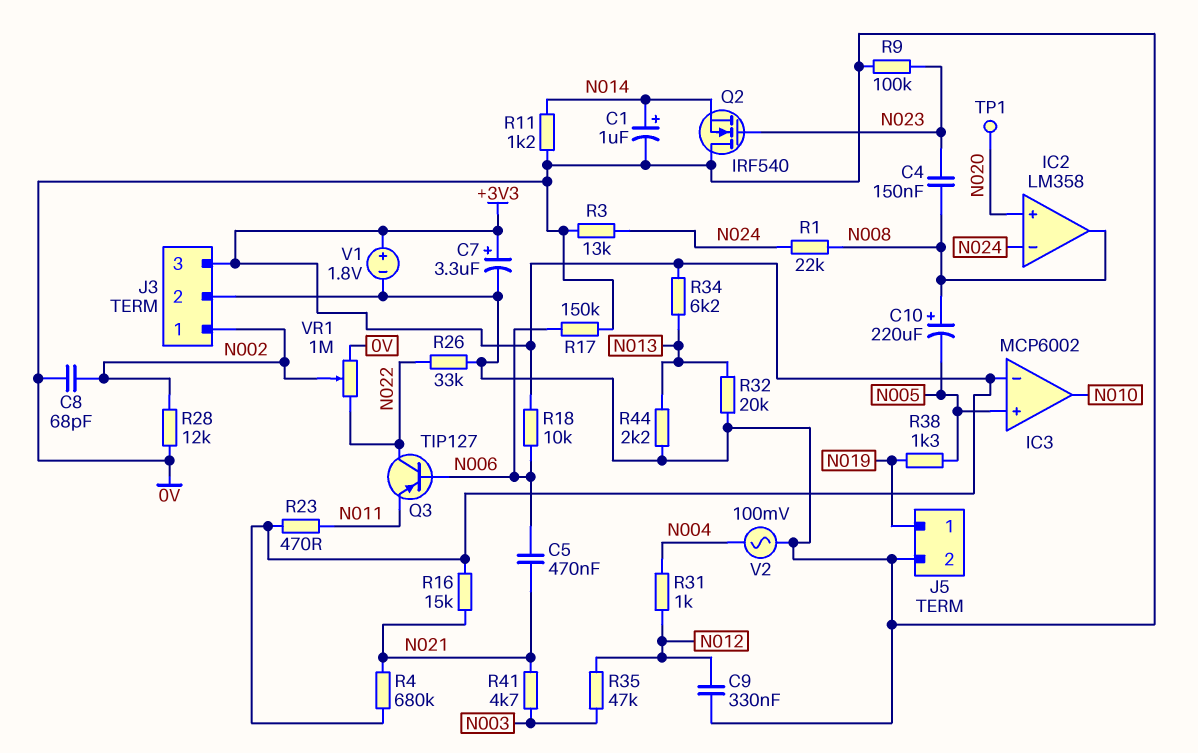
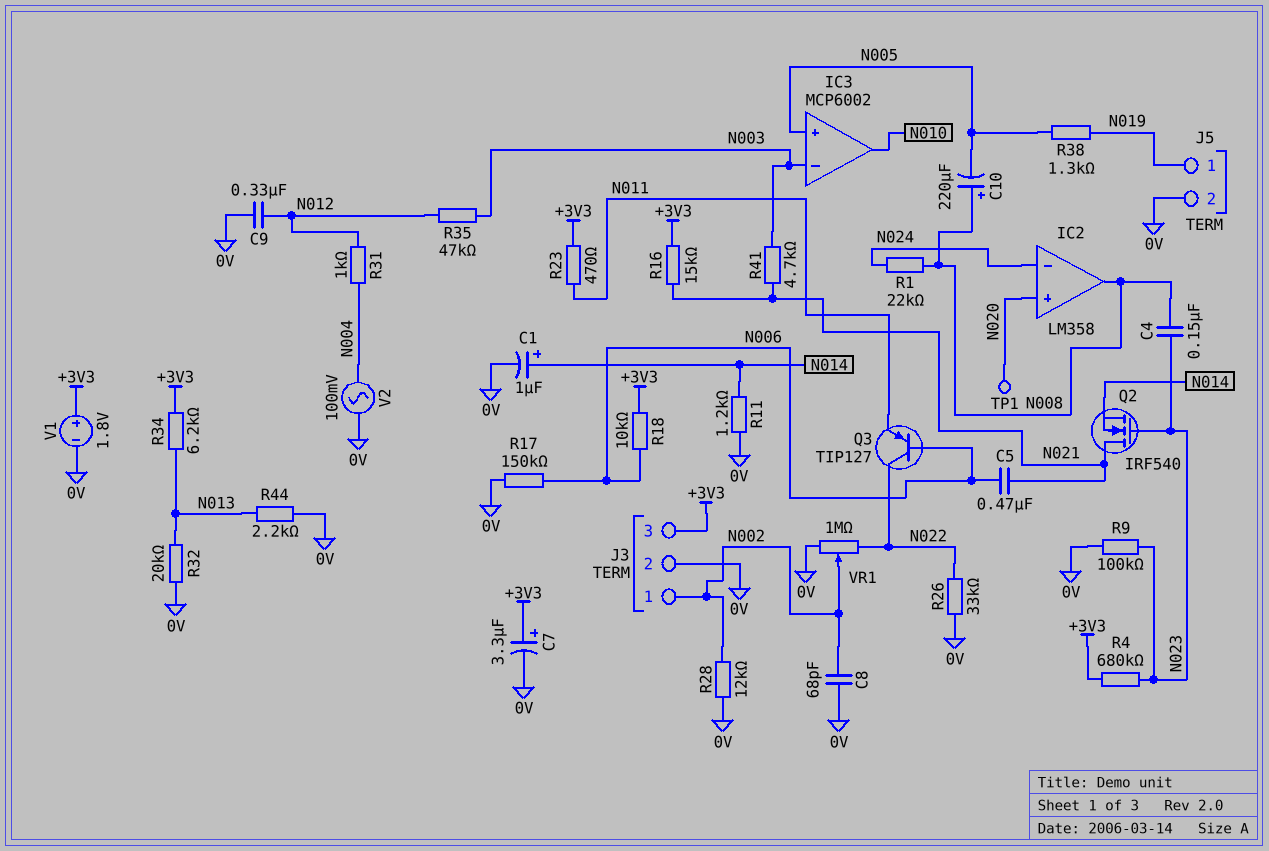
IC3 pin in-: +3V3 -> N003
Q2: NMOS IRF540 (G N023, D 0V, S N014) -> NMOS IRF540 (G N023, D N021, S N014)
R3: 13k (0V, N024) -> none
R4: 680k (+3V3, N021) -> 680k (+3V3, N023)

